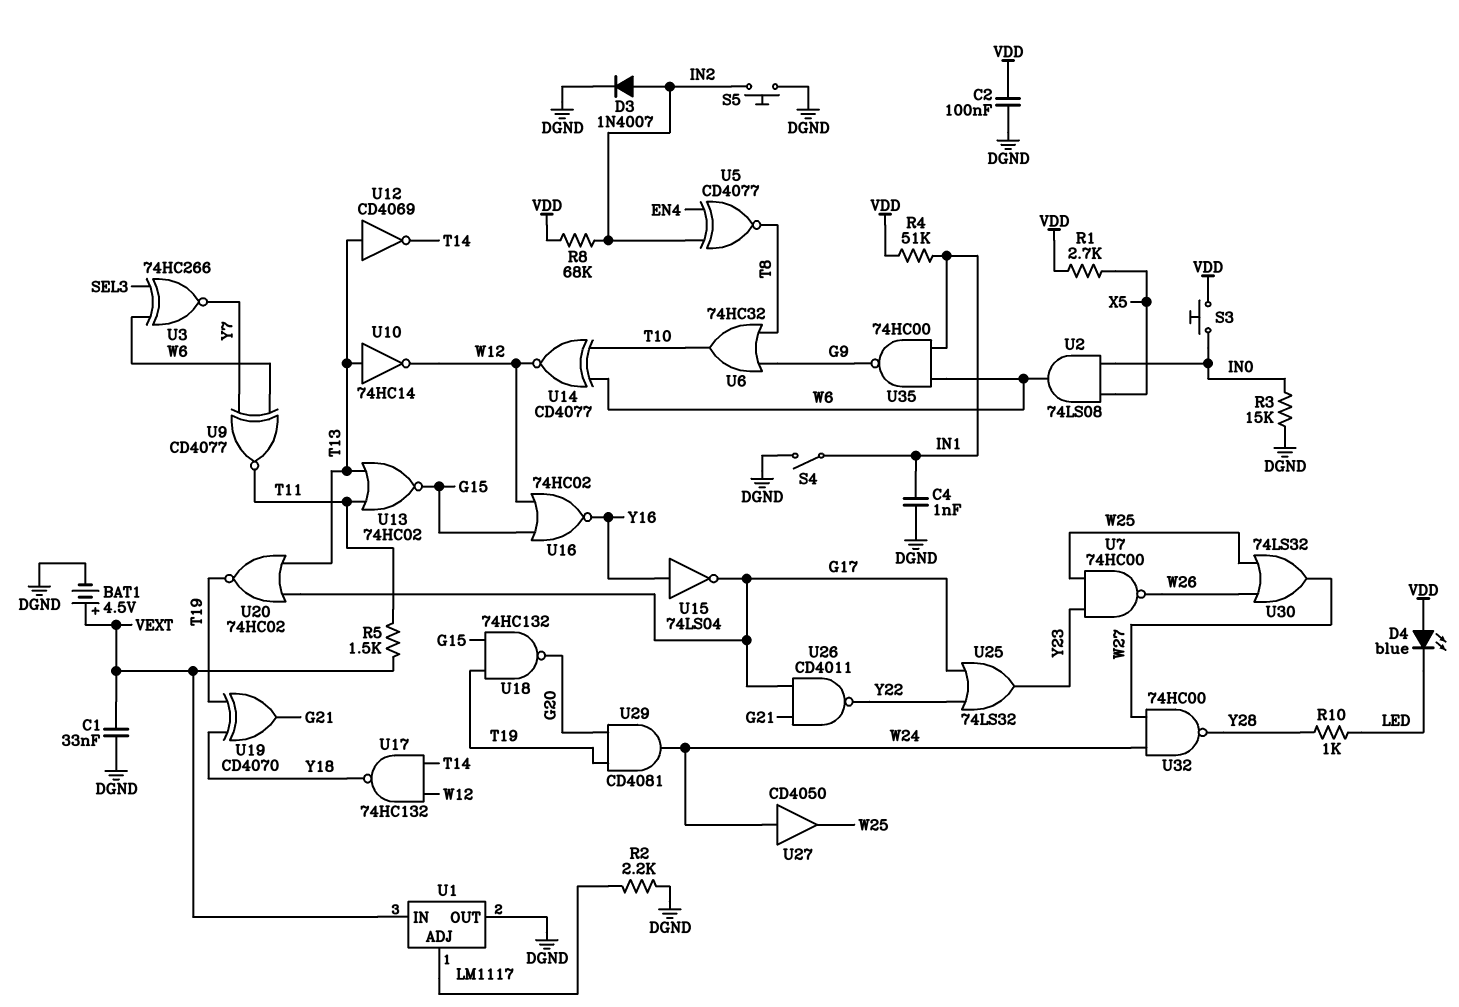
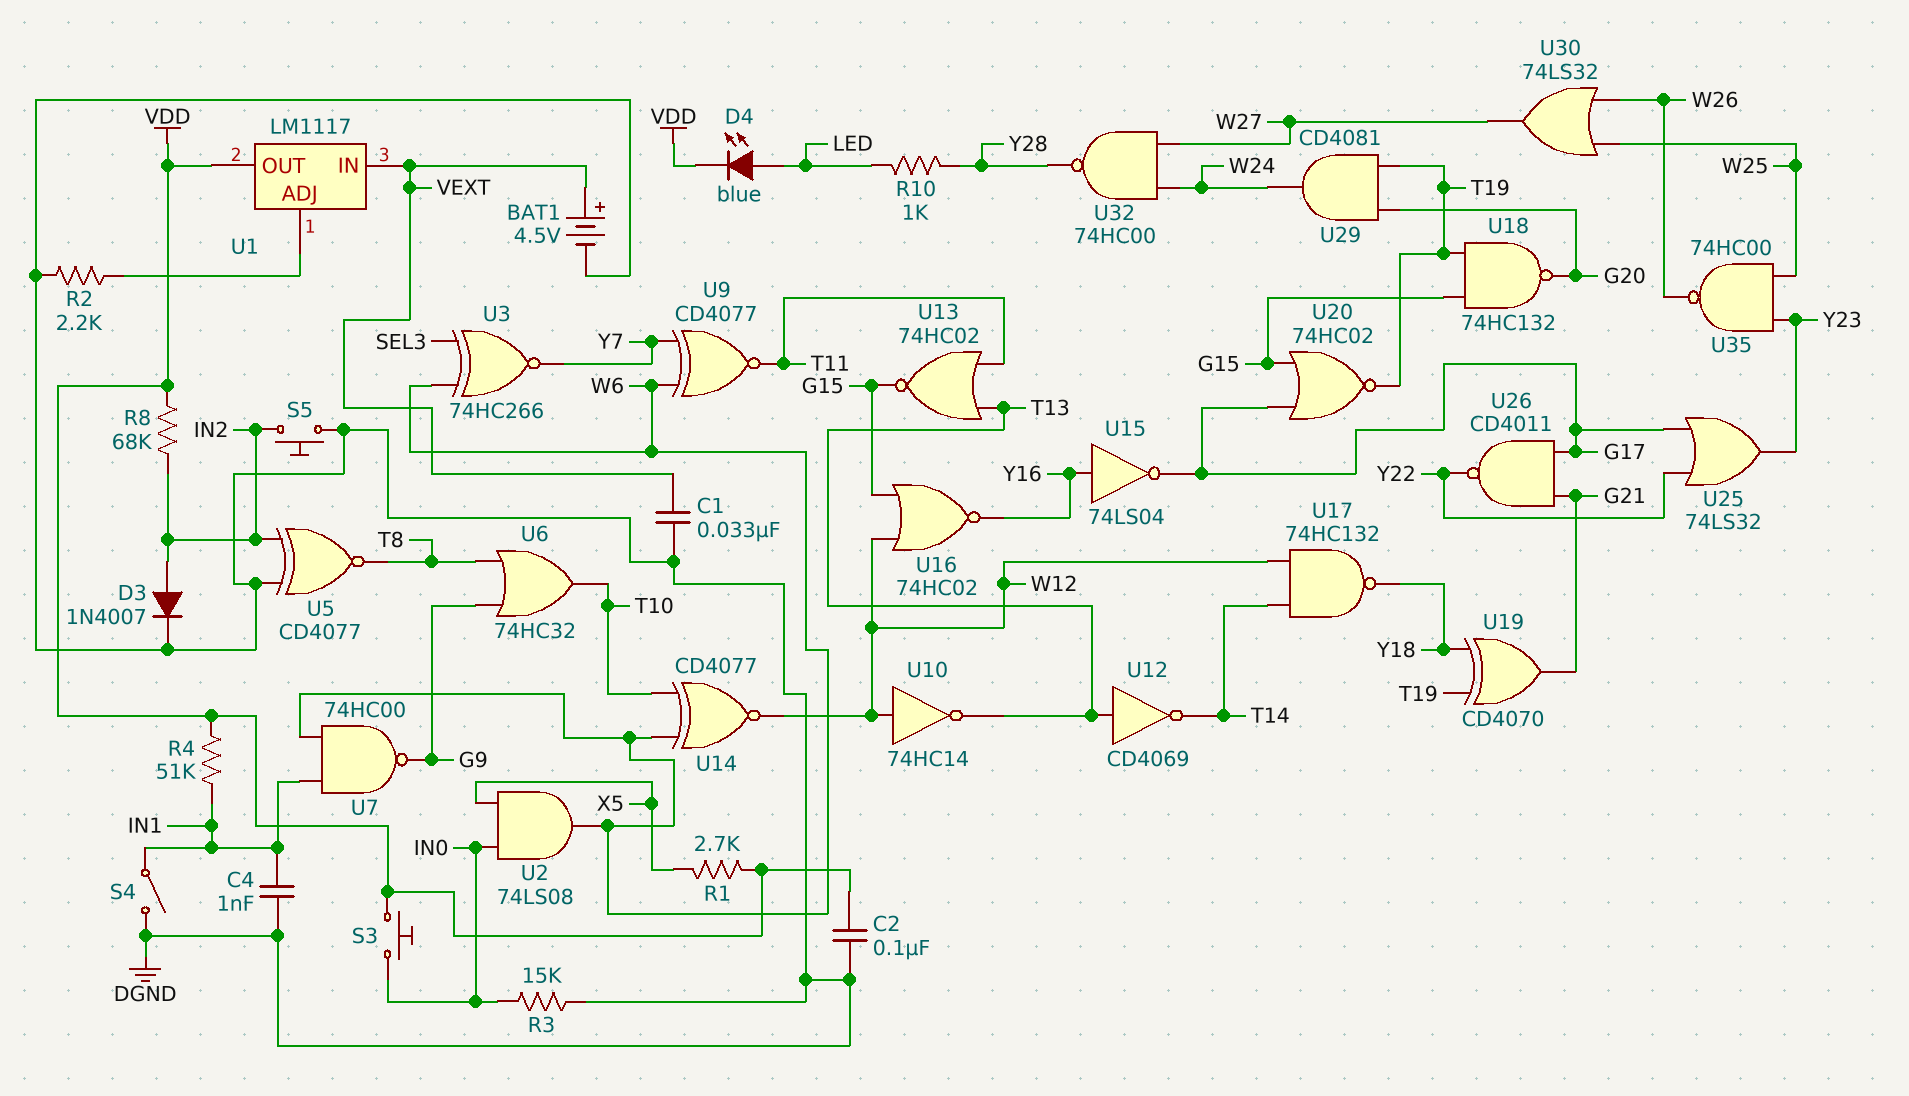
D4: LED blue (A VDD, K LED) -> LED blue (A LED, K VDD)
R5: 1.5k (T11, VEXT) -> none
U1 pin OUT: DGND -> VDD
U5: XNOR CD4077 (in EN4, in IN2, out T8) -> XNOR CD4077 (in DGND, in IN2, out T8)
U7: NAND 74HC00 (in W25, in Y23, out W26) -> NAND 74HC00 (in IN1, in W6, out G9)
U10: NOT 74HC14 (in T13, out W12) -> NOT 74HC14 (in W12, out T13)
U20: NOR 74HC02 (in G17, in T13, out T19) -> NOR 74HC02 (in G15, in G17, out T19)
U27: buffer CD4050 (in W24, out W25) -> none
U35: NAND 74HC00 (in IN1, in W6, out G9) -> NAND 74HC00 (in W25, in Y23, out W26)

